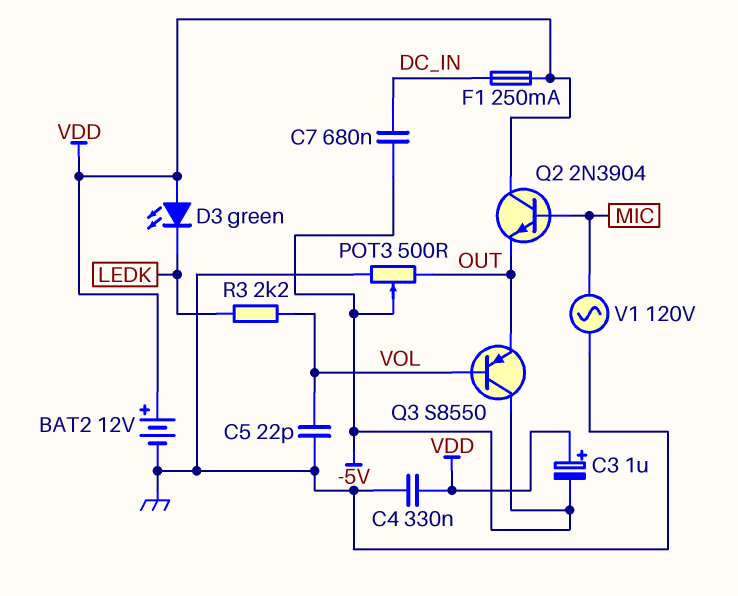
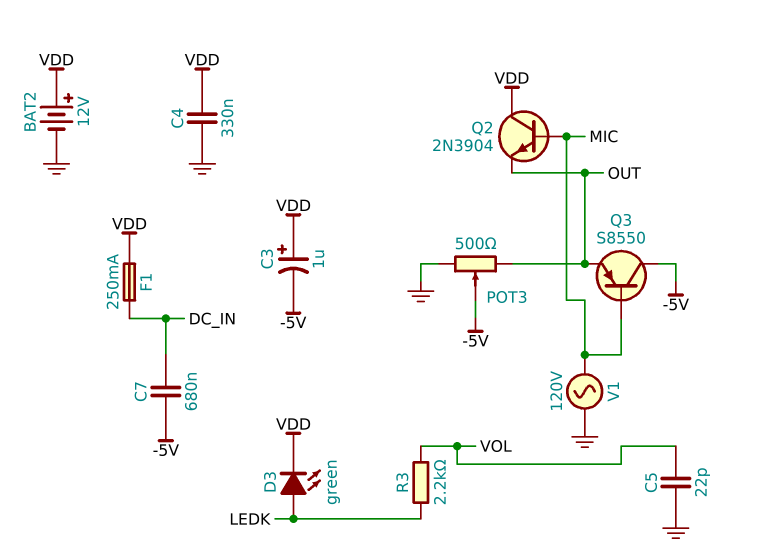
D3: LED green (A VDD, K LEDK) -> LED green (A LEDK, K VDD)
Q3: PNP S8550 (B VOL, C -5V, E OUT) -> PNP S8550 (B MIC, C -5V, E OUT)

